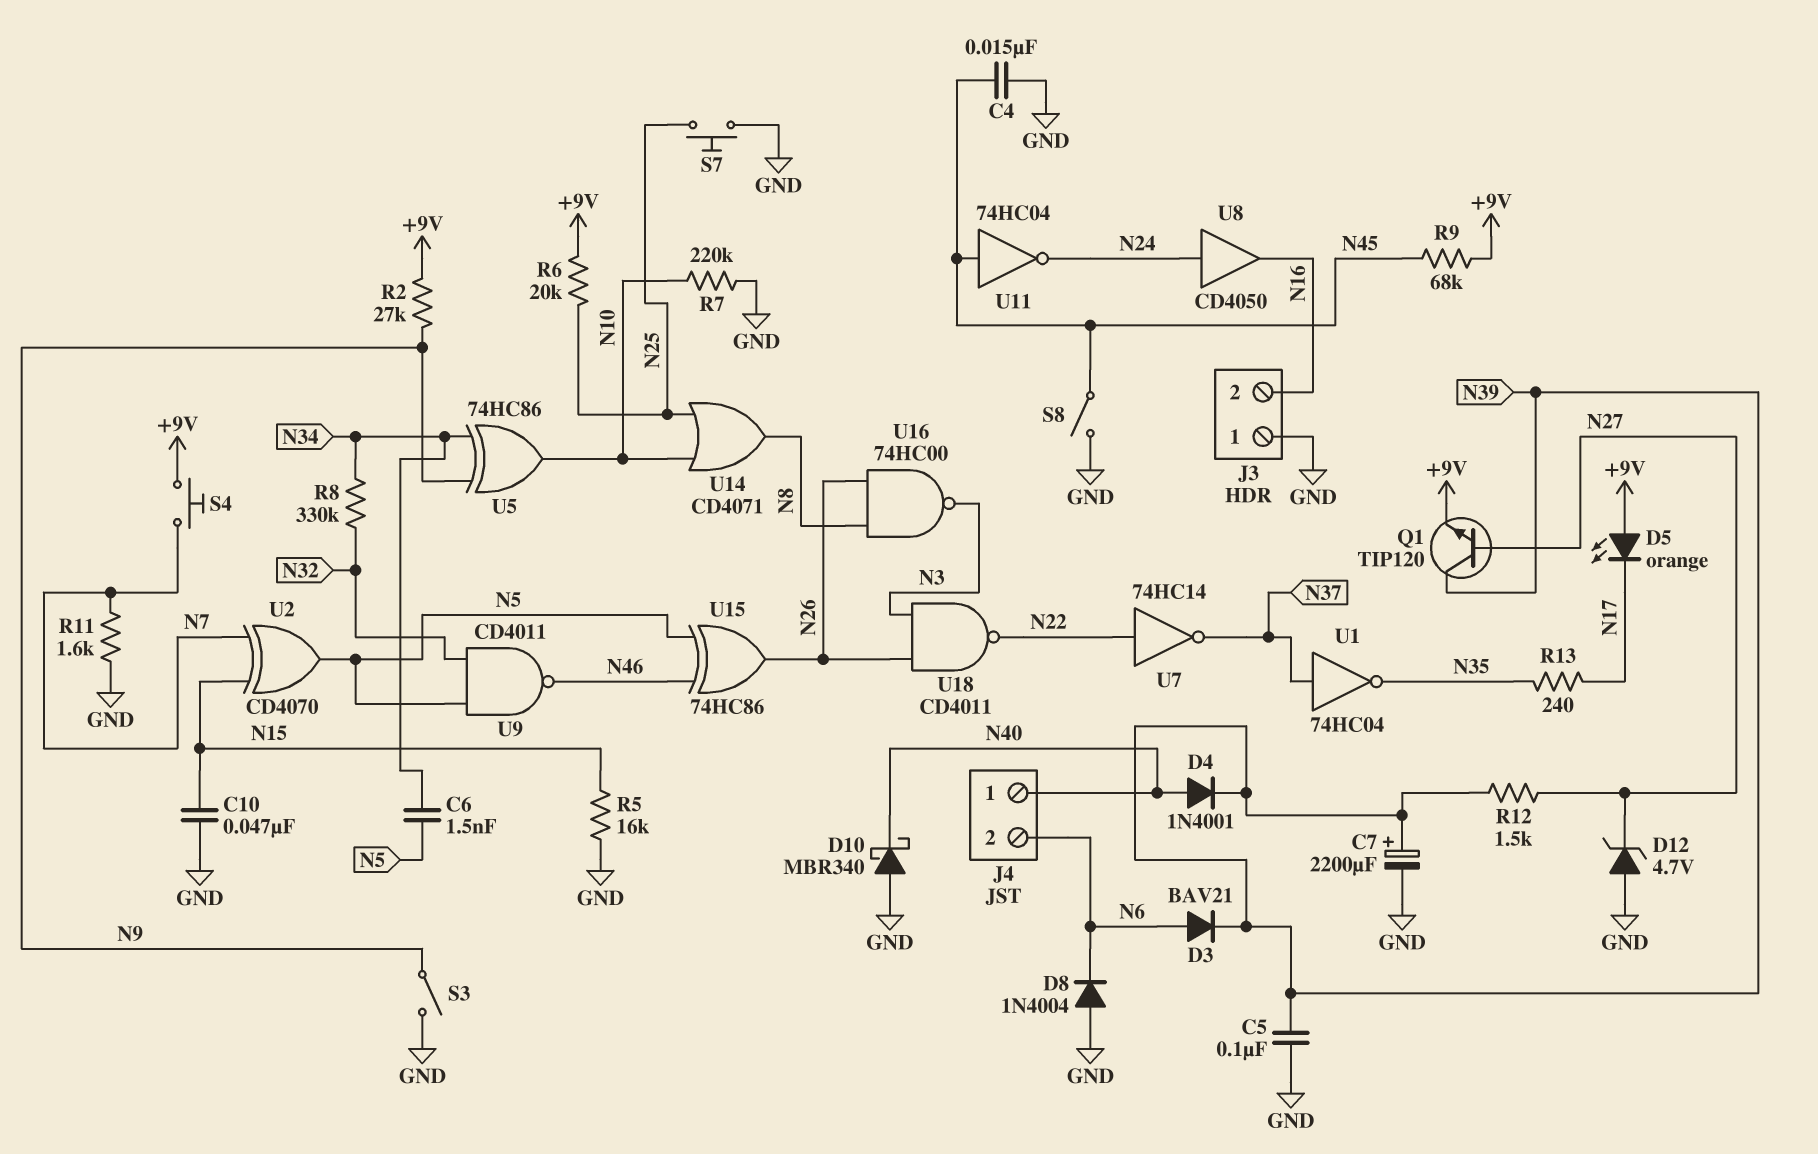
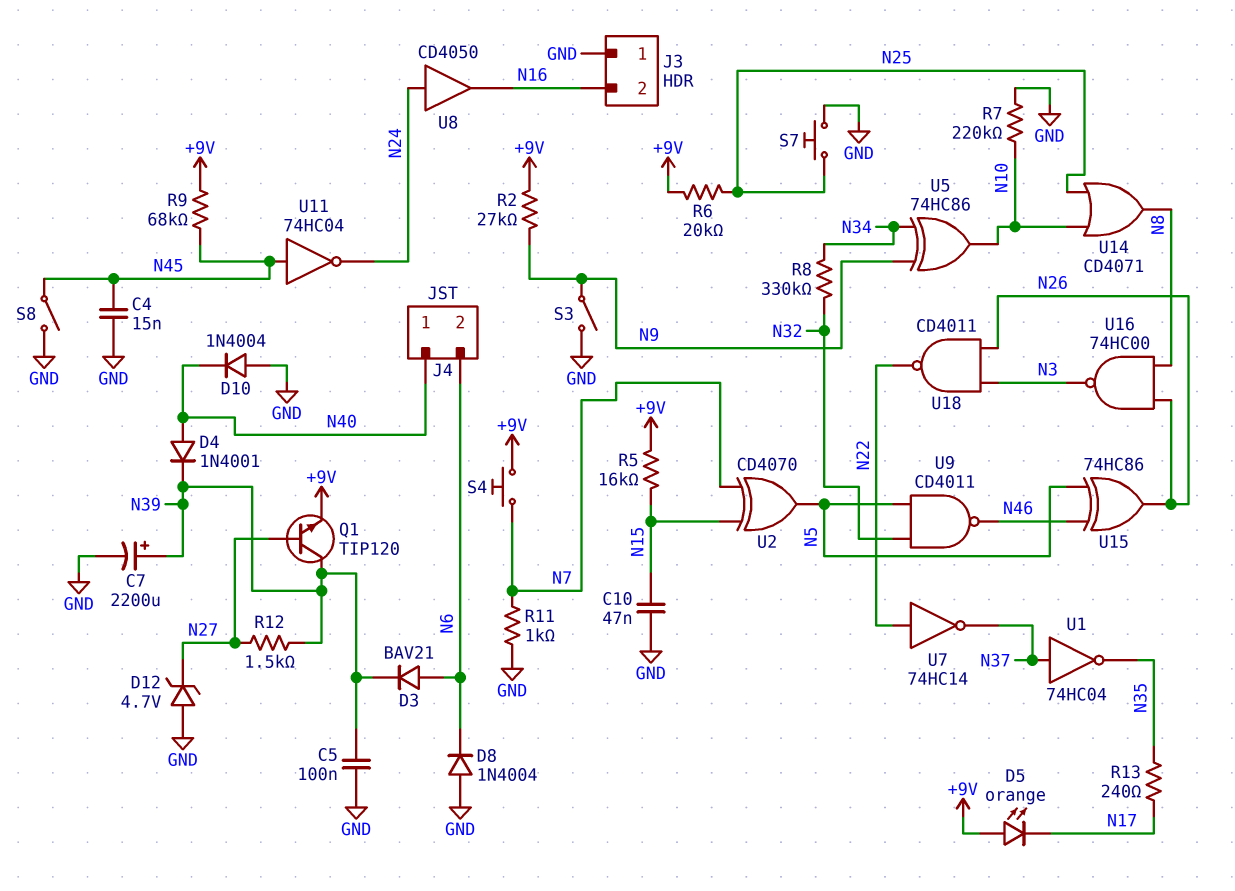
C6: 1.5nF (N5, N34) -> none
D10: schottky MBR340 (A GND, K N40) -> diode 1N4004 (A GND, K N40)
R5: 16k (GND, N15) -> 16k (+9V, N15)
R11: 1.6k (GND, N7) -> 1k (GND, N7)

